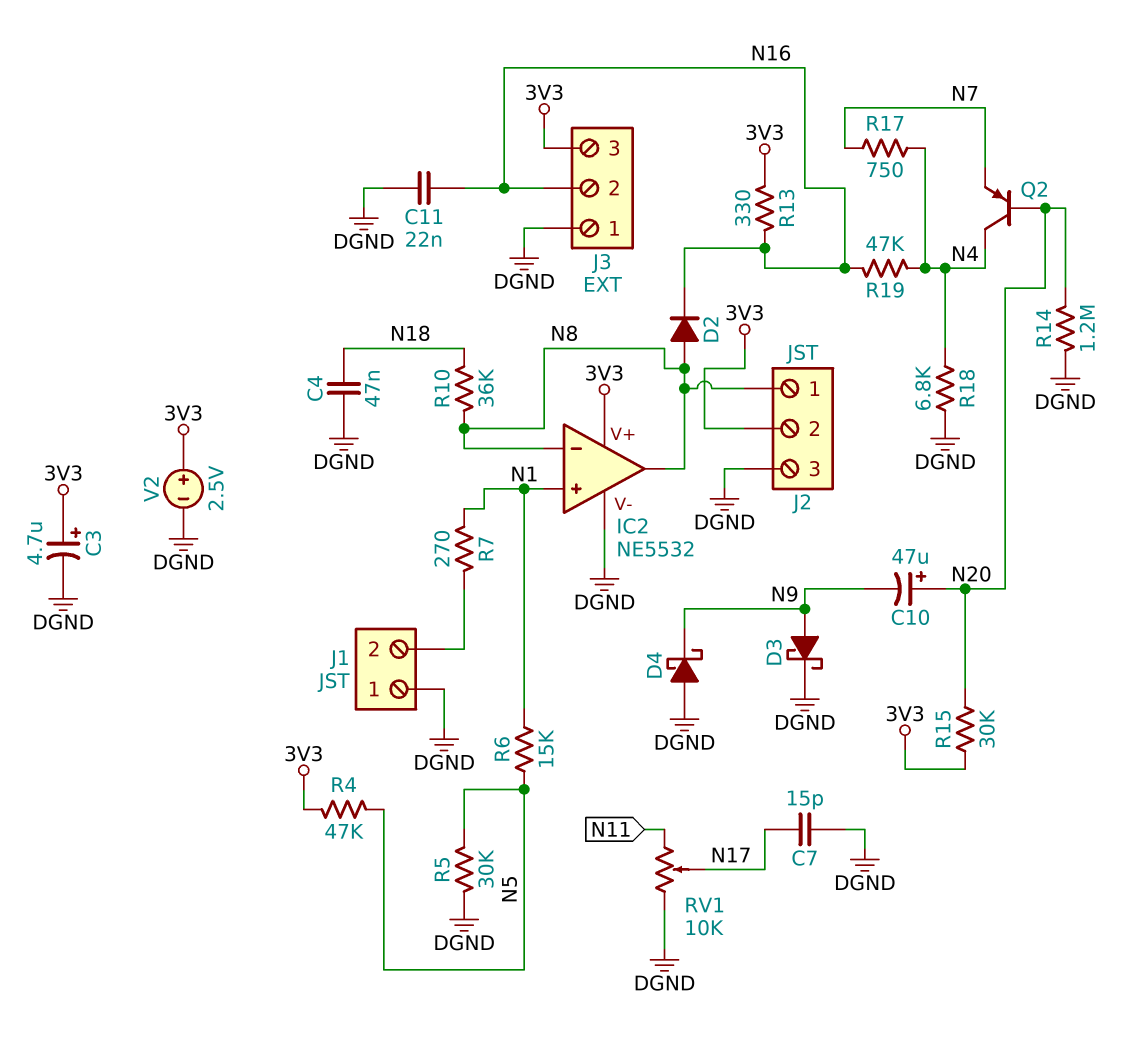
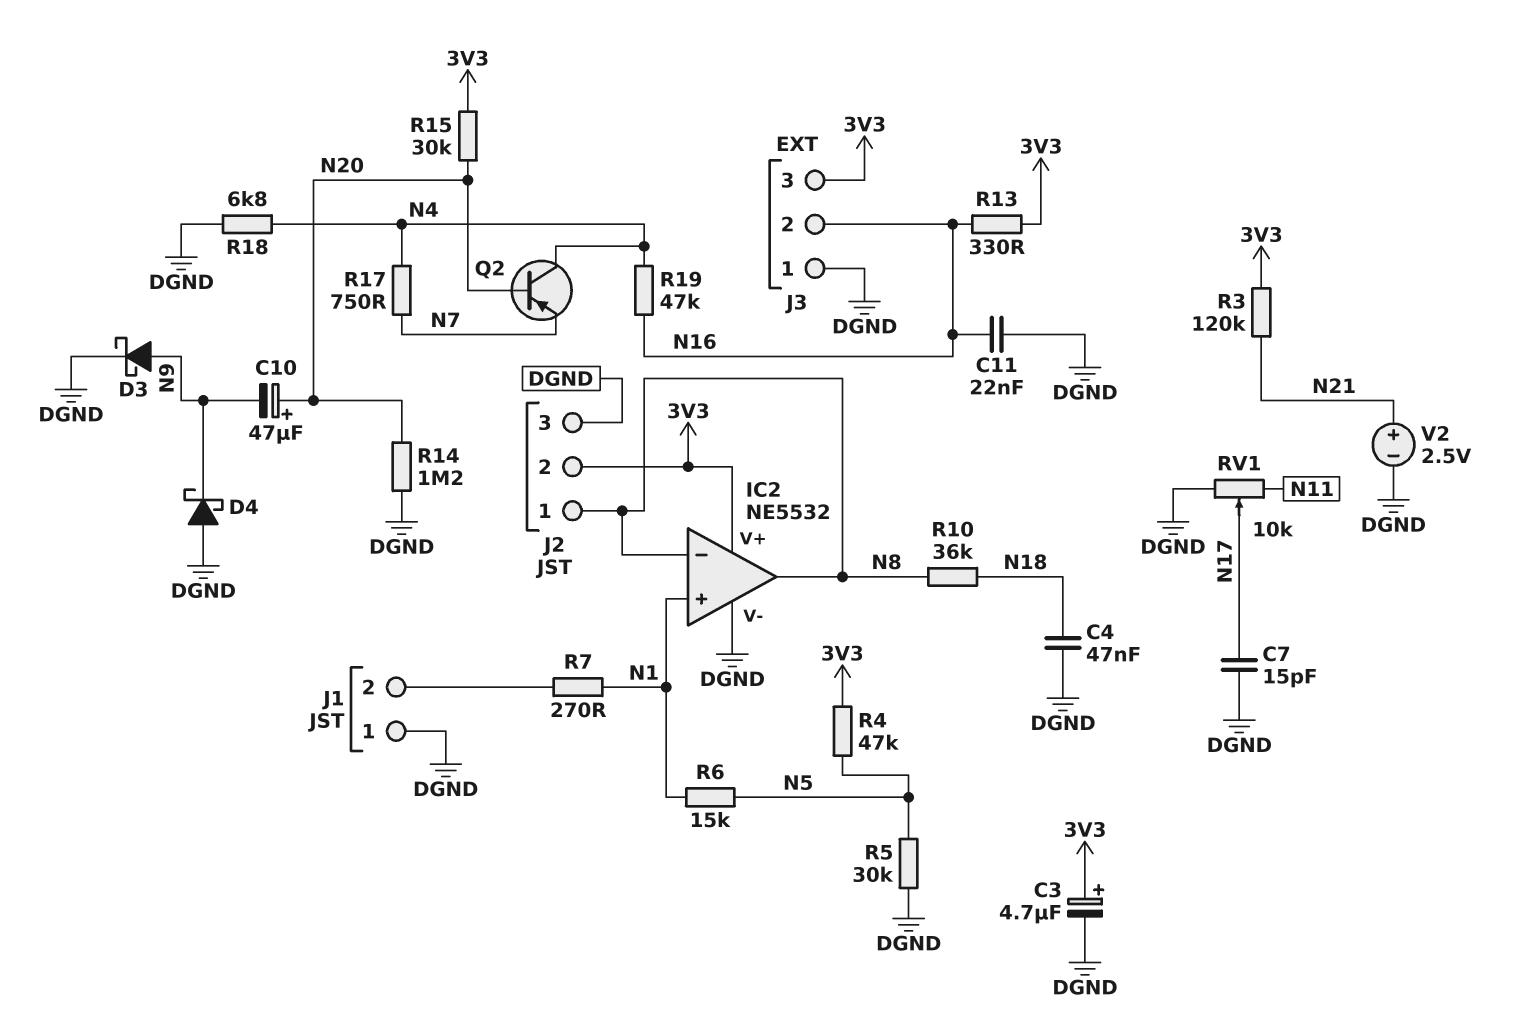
D2: diode (A N8, K N16) -> none
R3: none -> 120k (3V3, N21)
V2: 2.5V (plus 3V3, minus DGND) -> 2.5V (plus N21, minus DGND)

